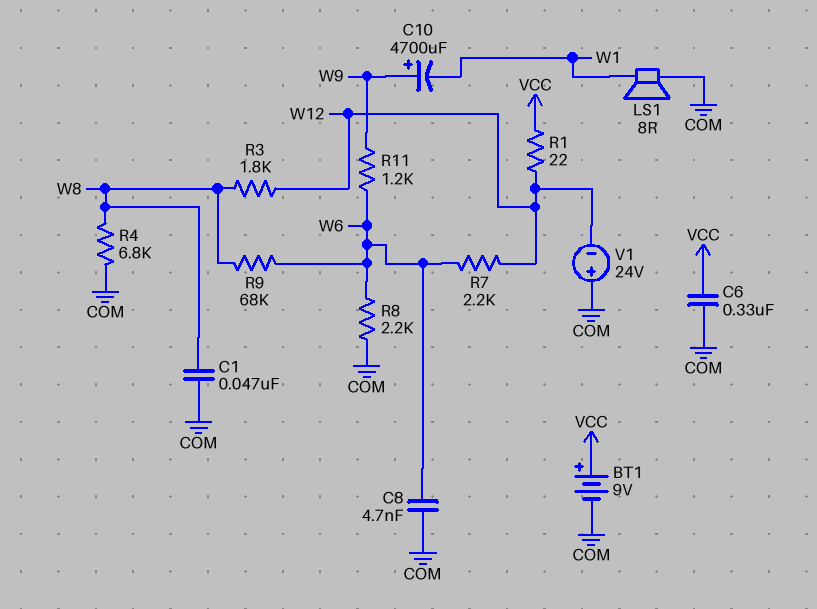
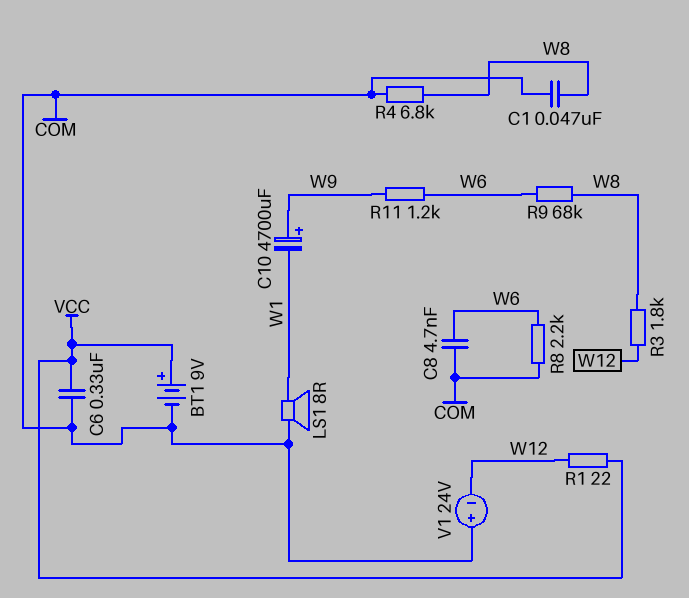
R7: 2.2k (W6, W12) -> none

